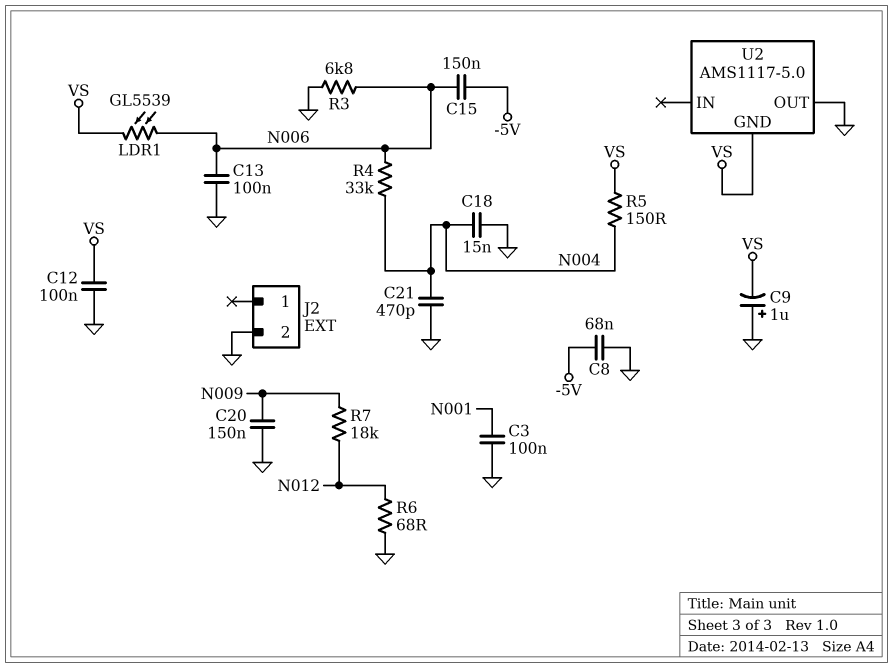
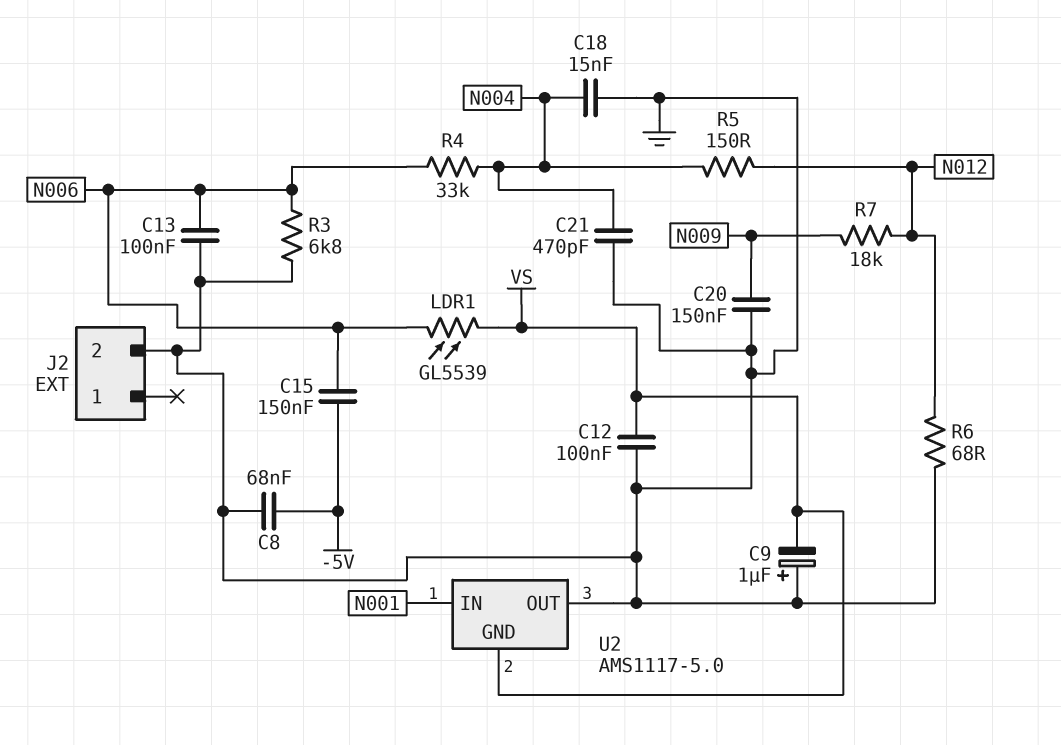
C3: 100nF (GND, N001) -> none
R5: 150 (N004, VS) -> 150 (N004, N012)
U2 pin IN: none -> N001

